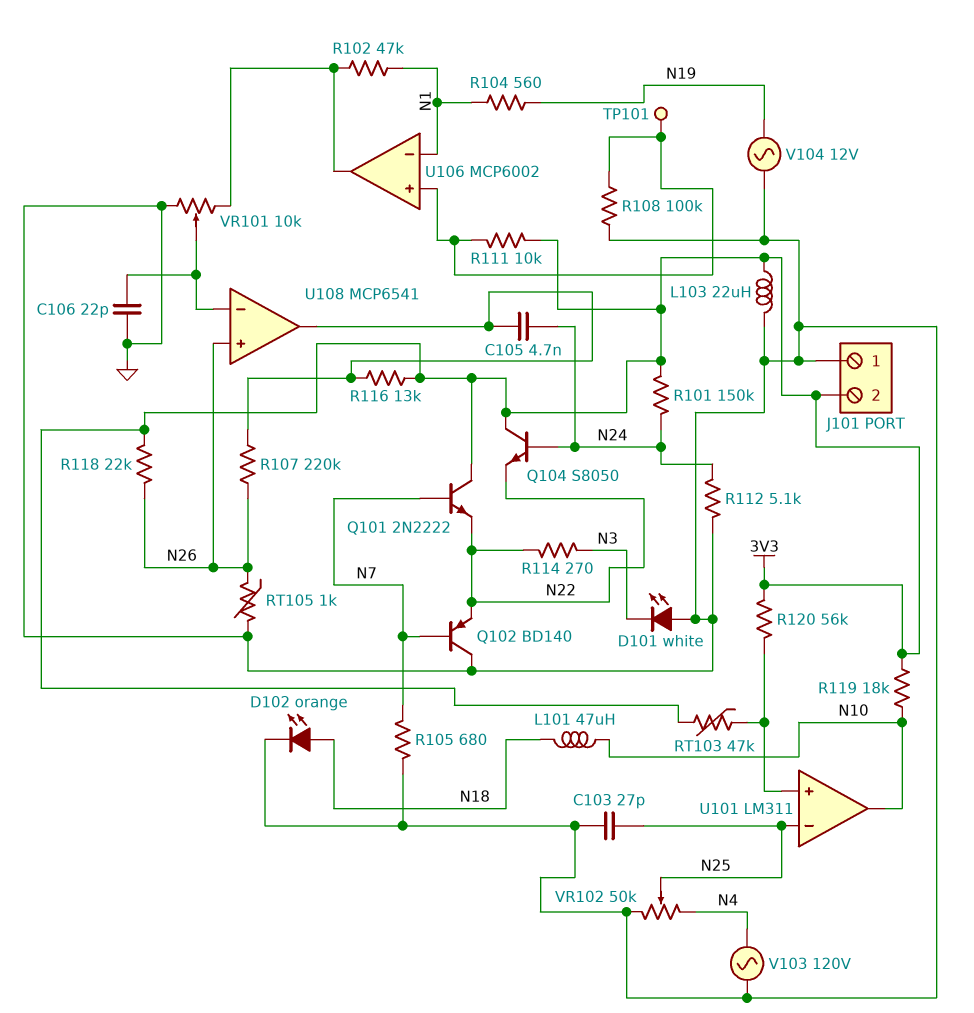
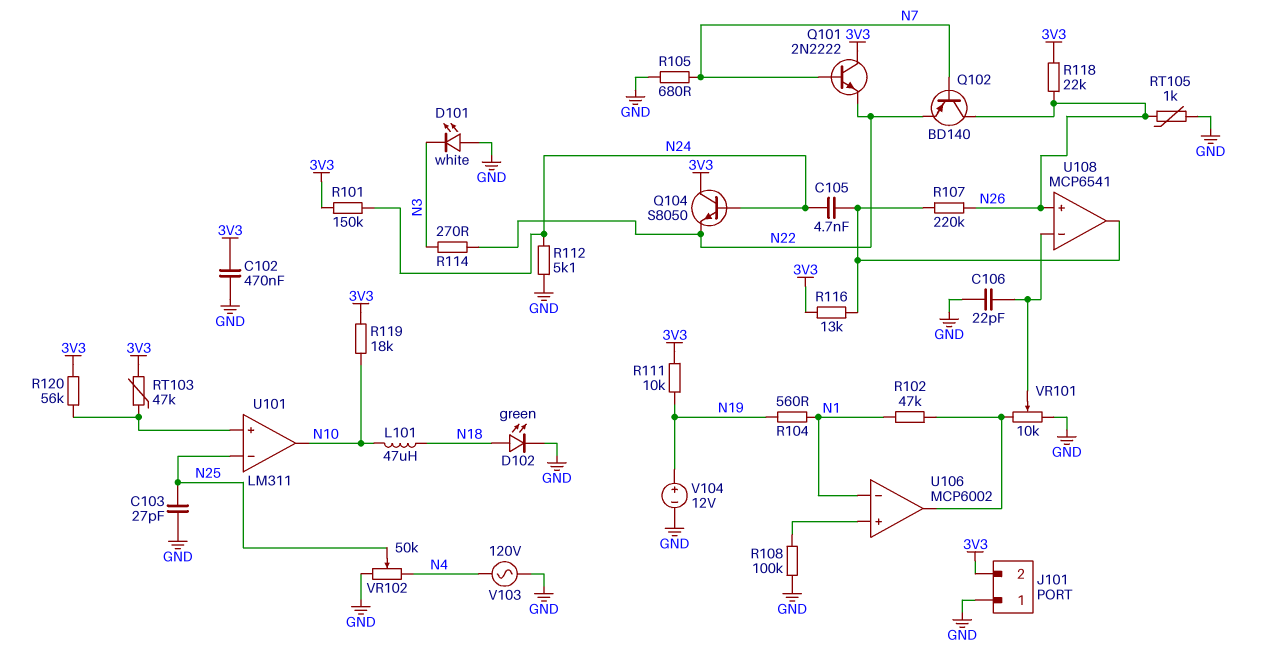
C102: none -> 470nF (3V3, GND)
D102: LED orange (A N18, K GND) -> LED green (A N18, K GND)
L103: 22uH (3V3, GND) -> none
Q102: PNP BD140 (B N7, C GND, E N22) -> PNP BD140 (B N7, C N26, E N22)
R111: 10k (3V3, U106/in+) -> 10k (3V3, N19)
TP101: test point (U106/in+) -> none
V104: AC 12V (GND, N19) -> 12V (plus N19, minus GND)

